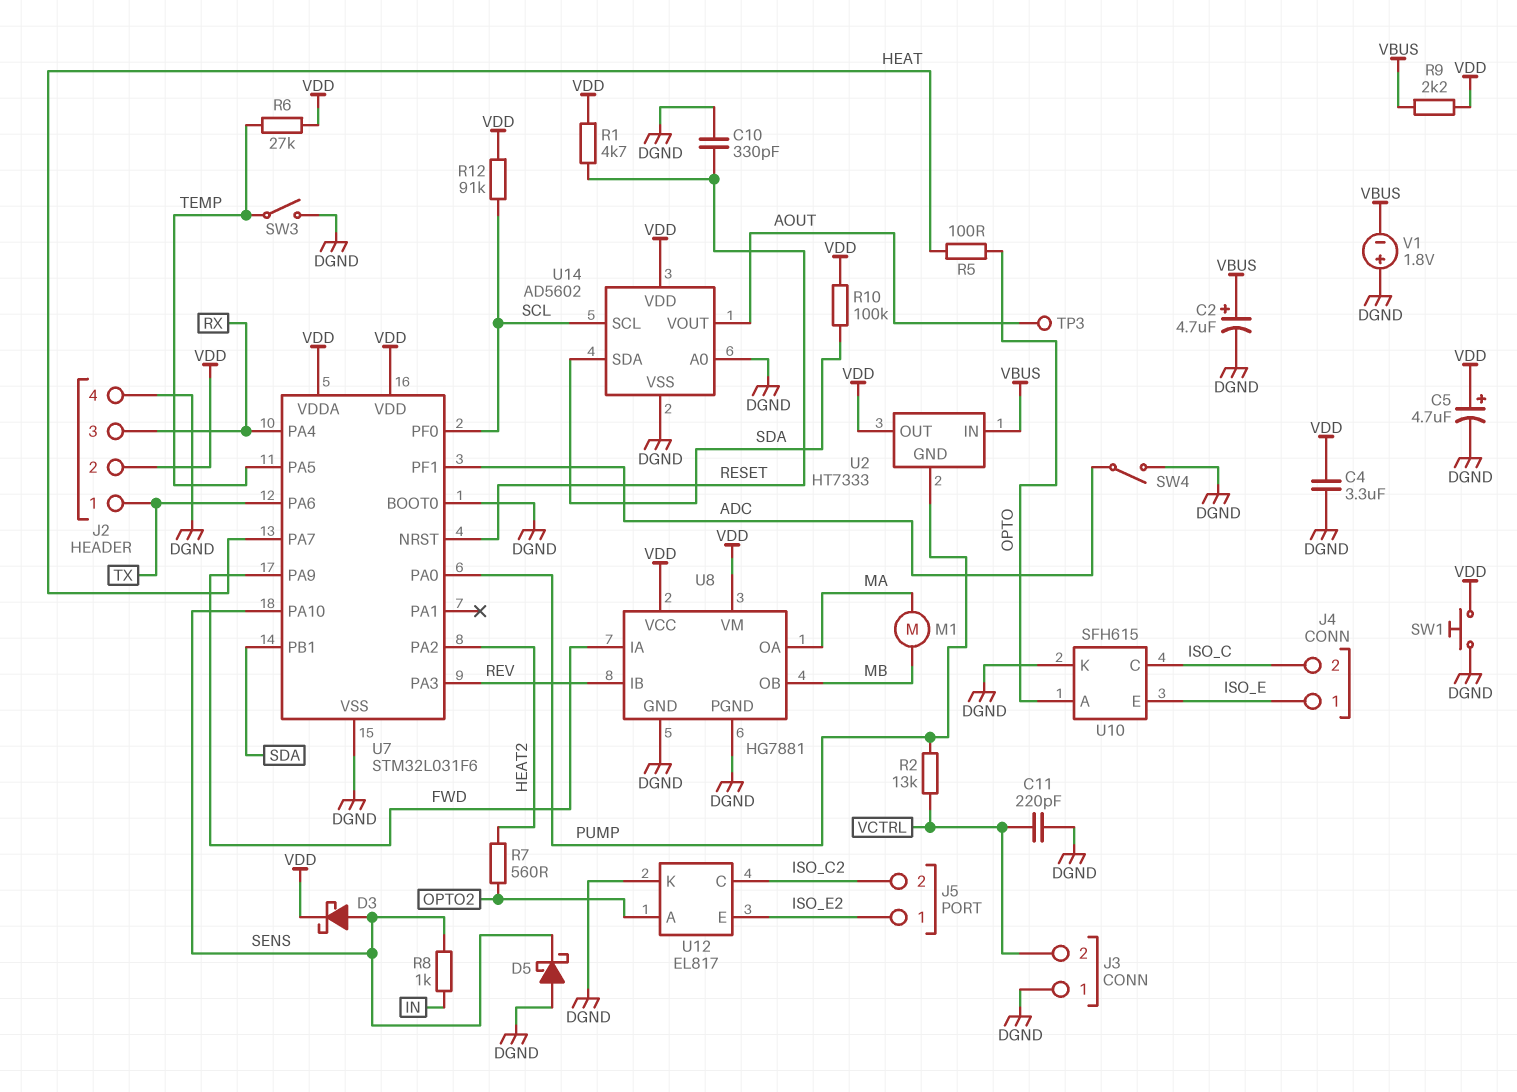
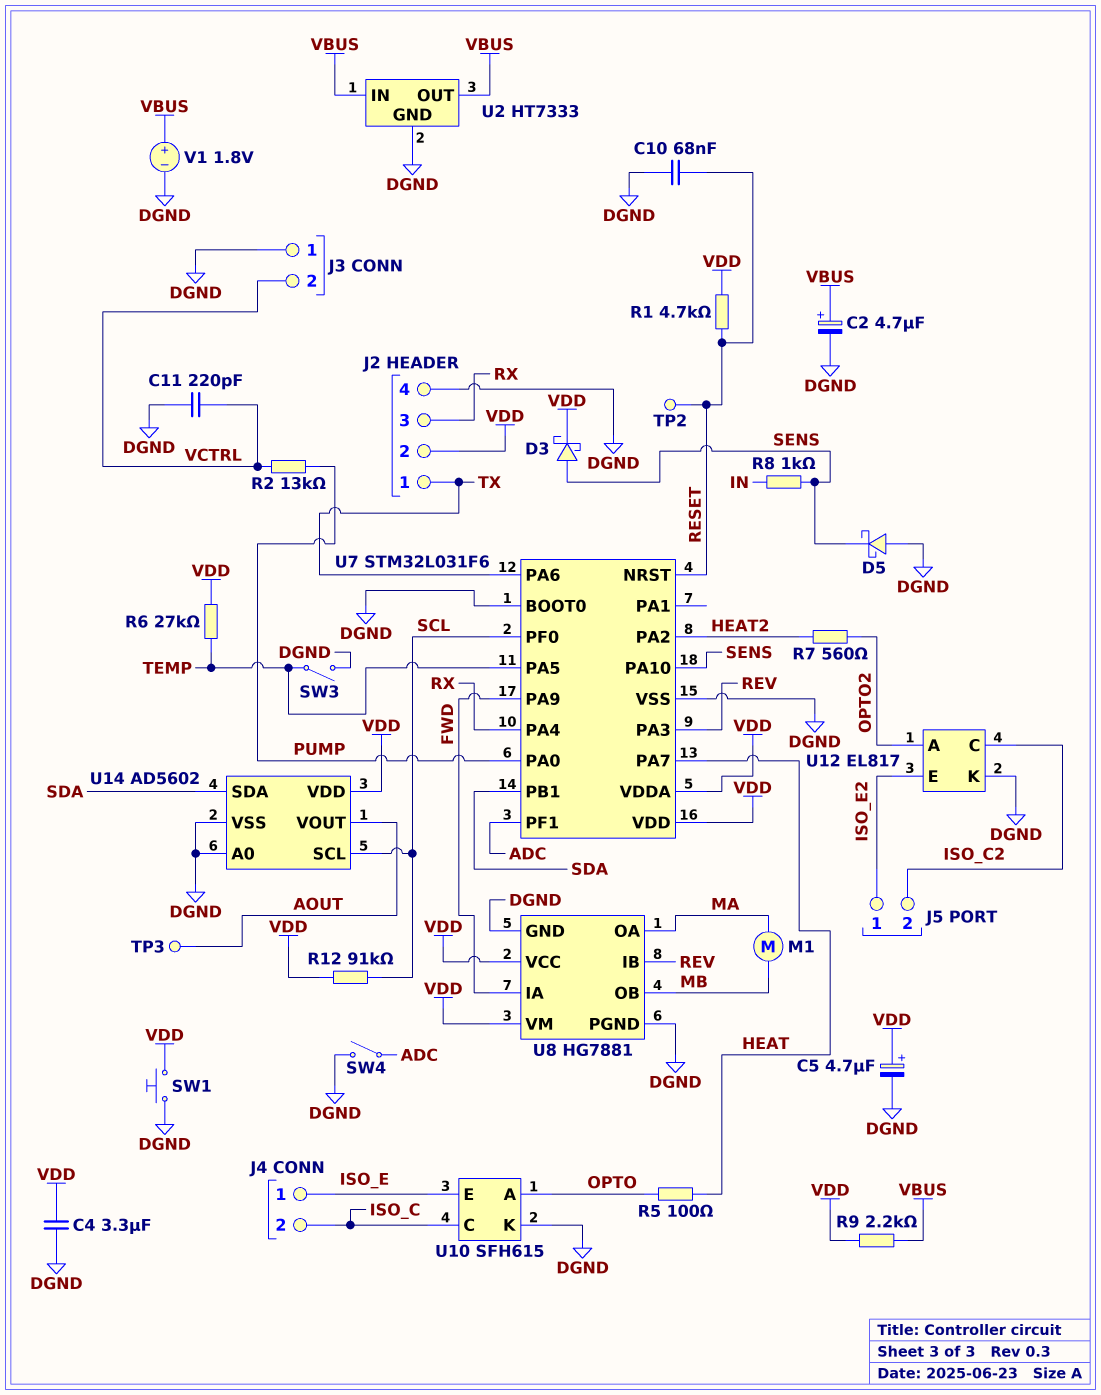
C10: 330pF (DGND, RESET) -> 68nF (DGND, RESET)
R10: 100k (SDA, VDD) -> none
TP2: none -> test point (RESET)
U2 pin GND: PUMP -> DGND
U2 pin OUT: VDD -> VBUS
V1: 1.8V (plus DGND, minus VBUS) -> 1.8V (plus VBUS, minus DGND)

